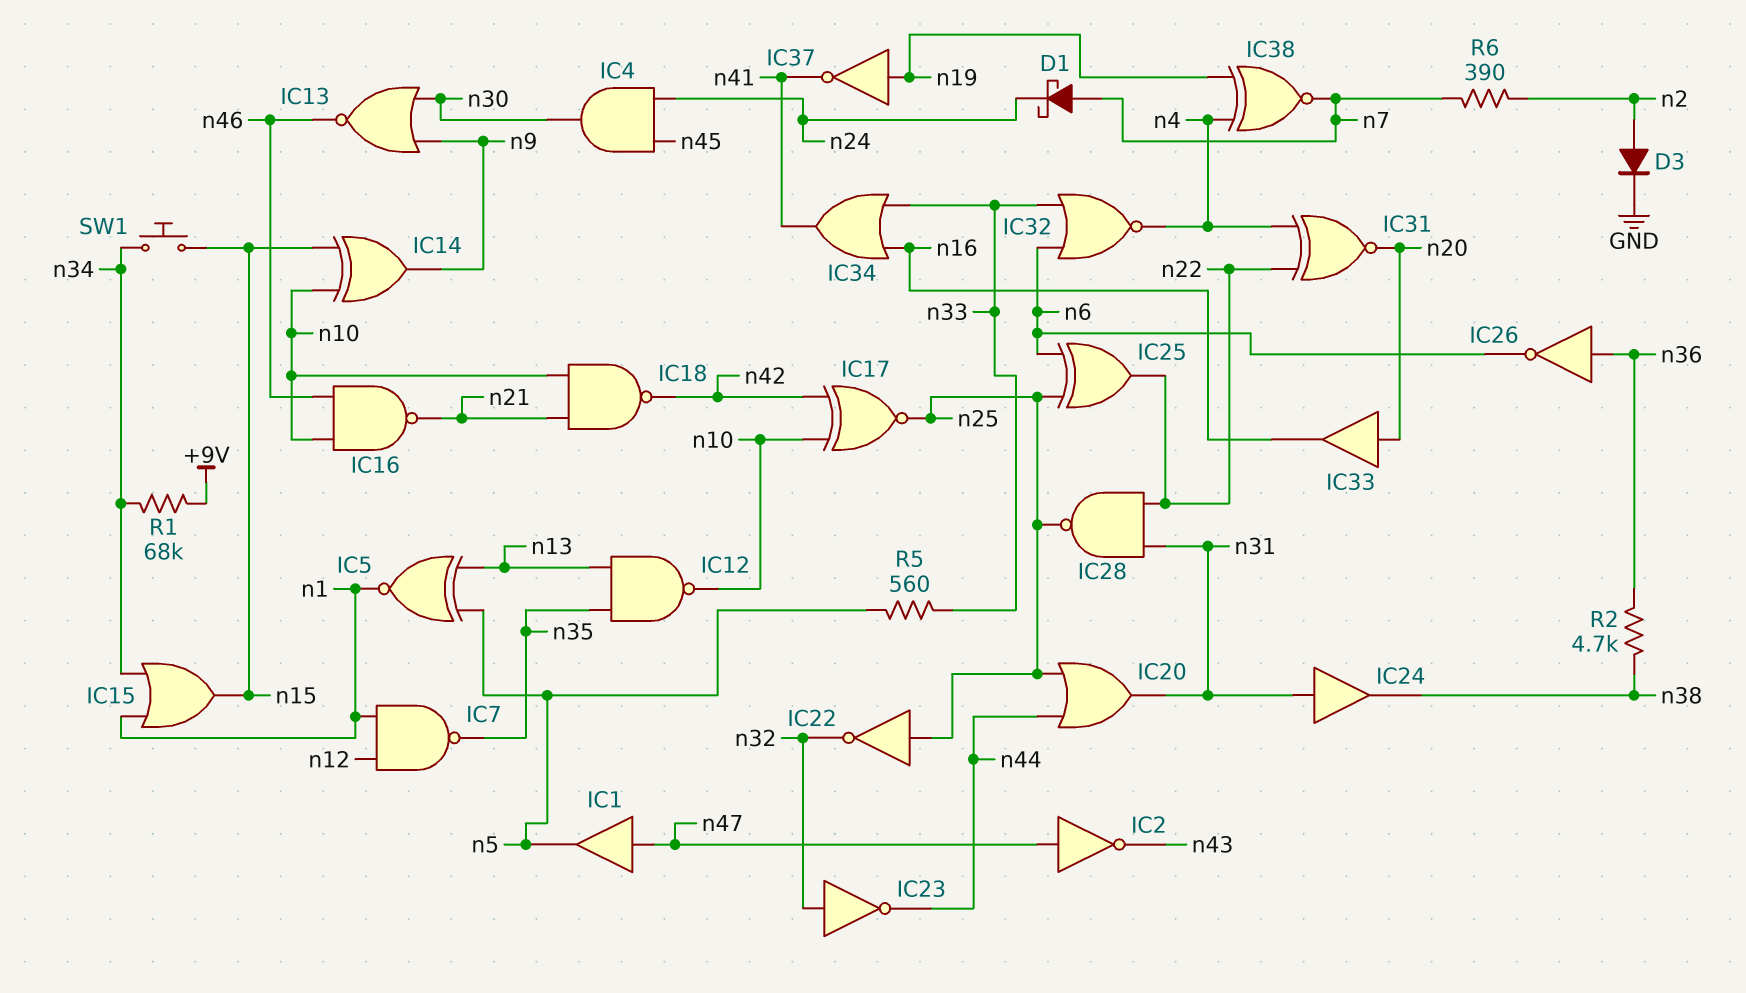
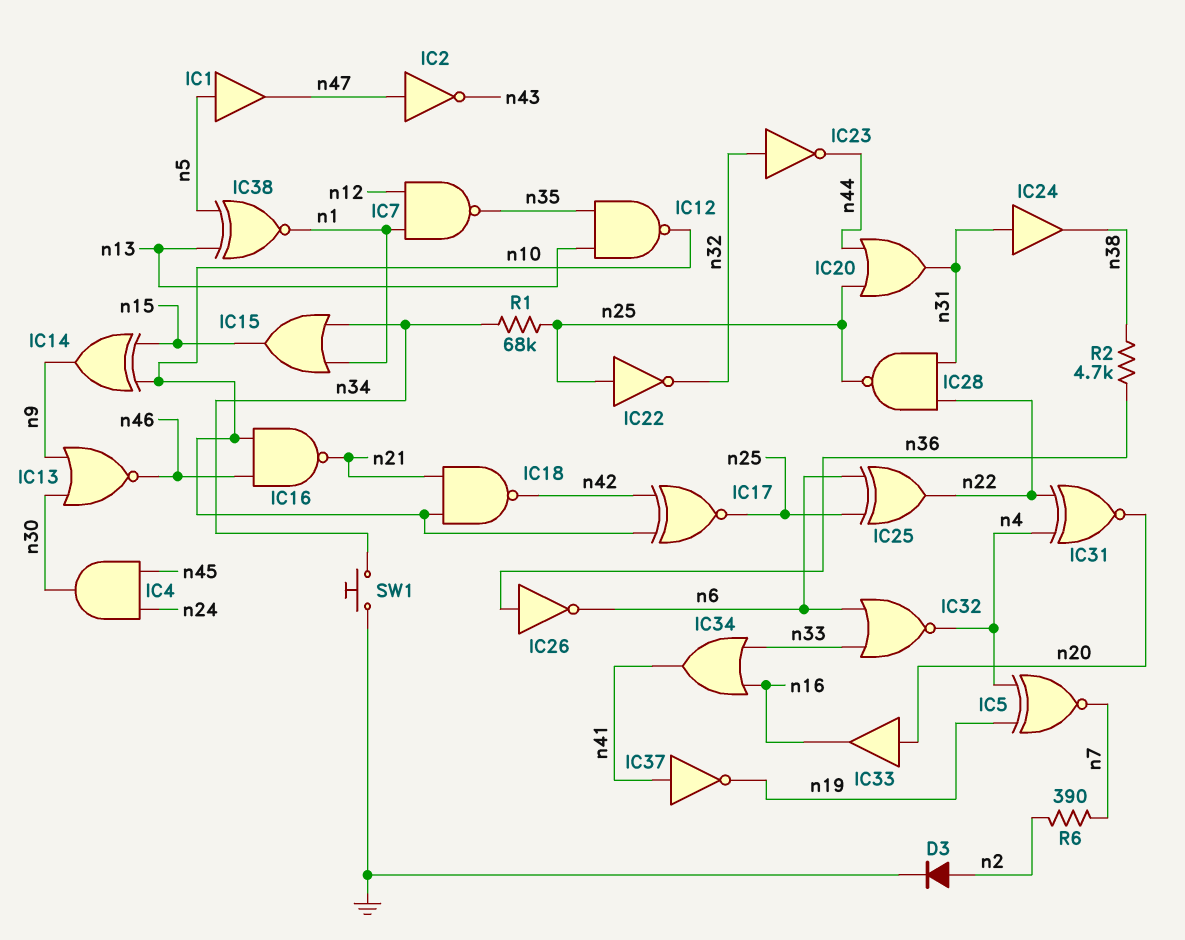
D1: schottky (A n7, K n24) -> none
IC1: buffer (in n47, out n5) -> buffer (in n5, out n47)
IC5: XNOR (in n5, in n13, out n1) -> XNOR (in n4, in n19, out n7)
IC37: NOT (in n19, out n41) -> NOT (in n41, out n19)
IC38: XNOR (in n4, in n19, out n7) -> XNOR (in n5, in n13, out n1)
R1: 68k (+9V, n34) -> 68k (n25, n34)
R5: 560 (n5, n33) -> none
SW1: button (n15, n34) -> button (GND, n34)

